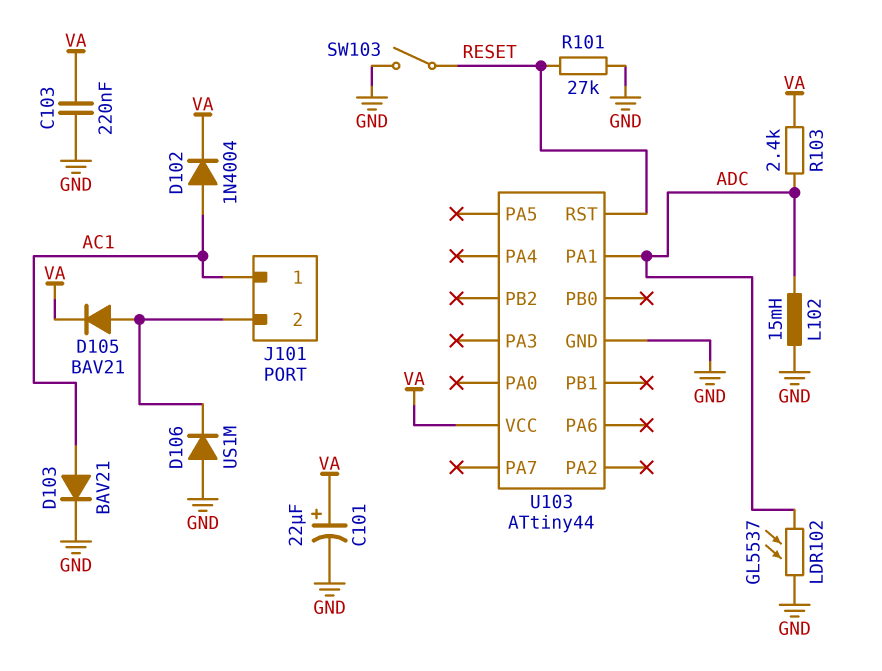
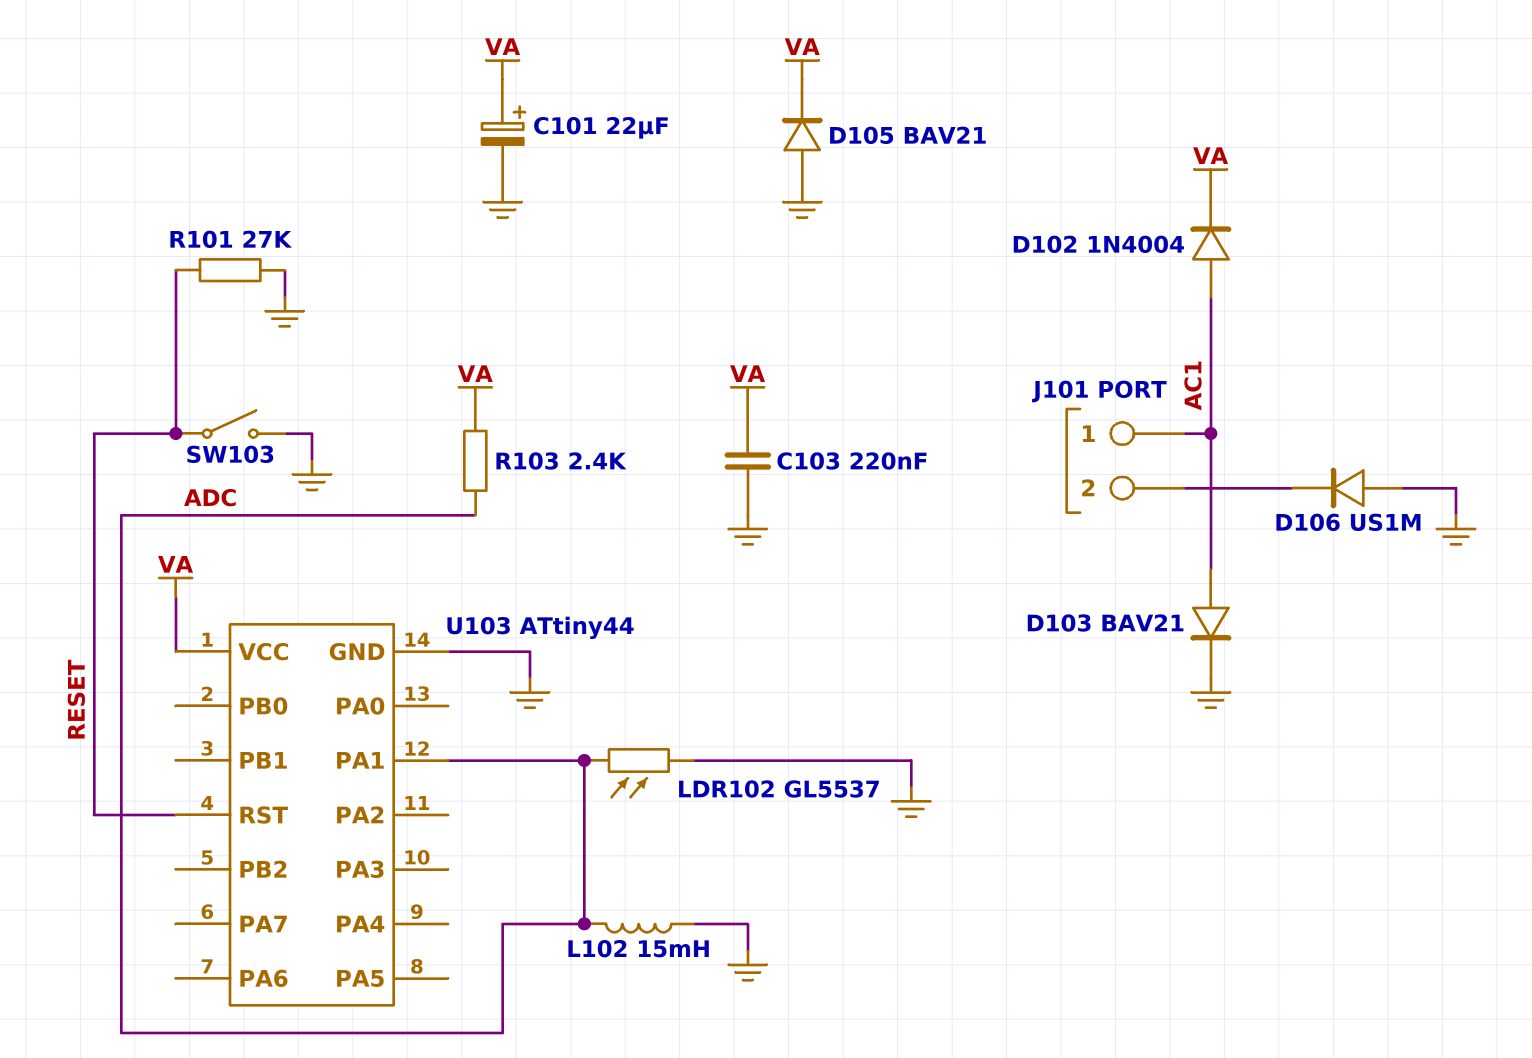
D105: diode BAV21 (A J101/2, K VA) -> diode BAV21 (A GND, K VA)

